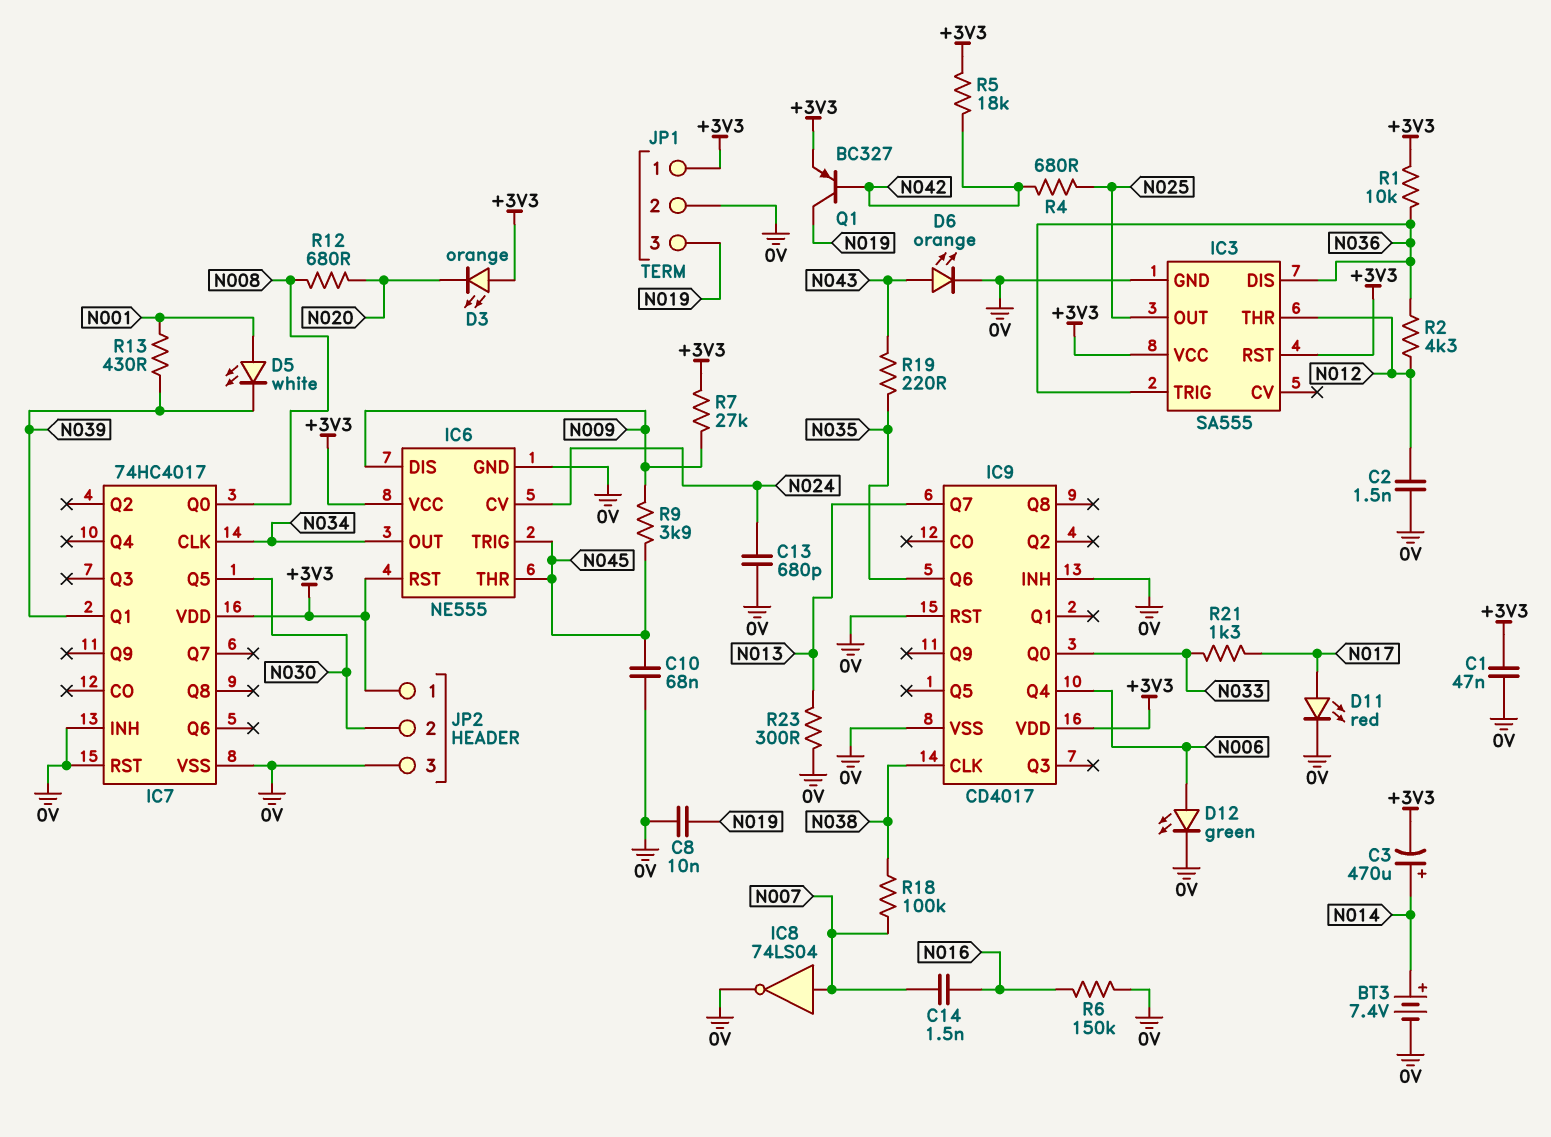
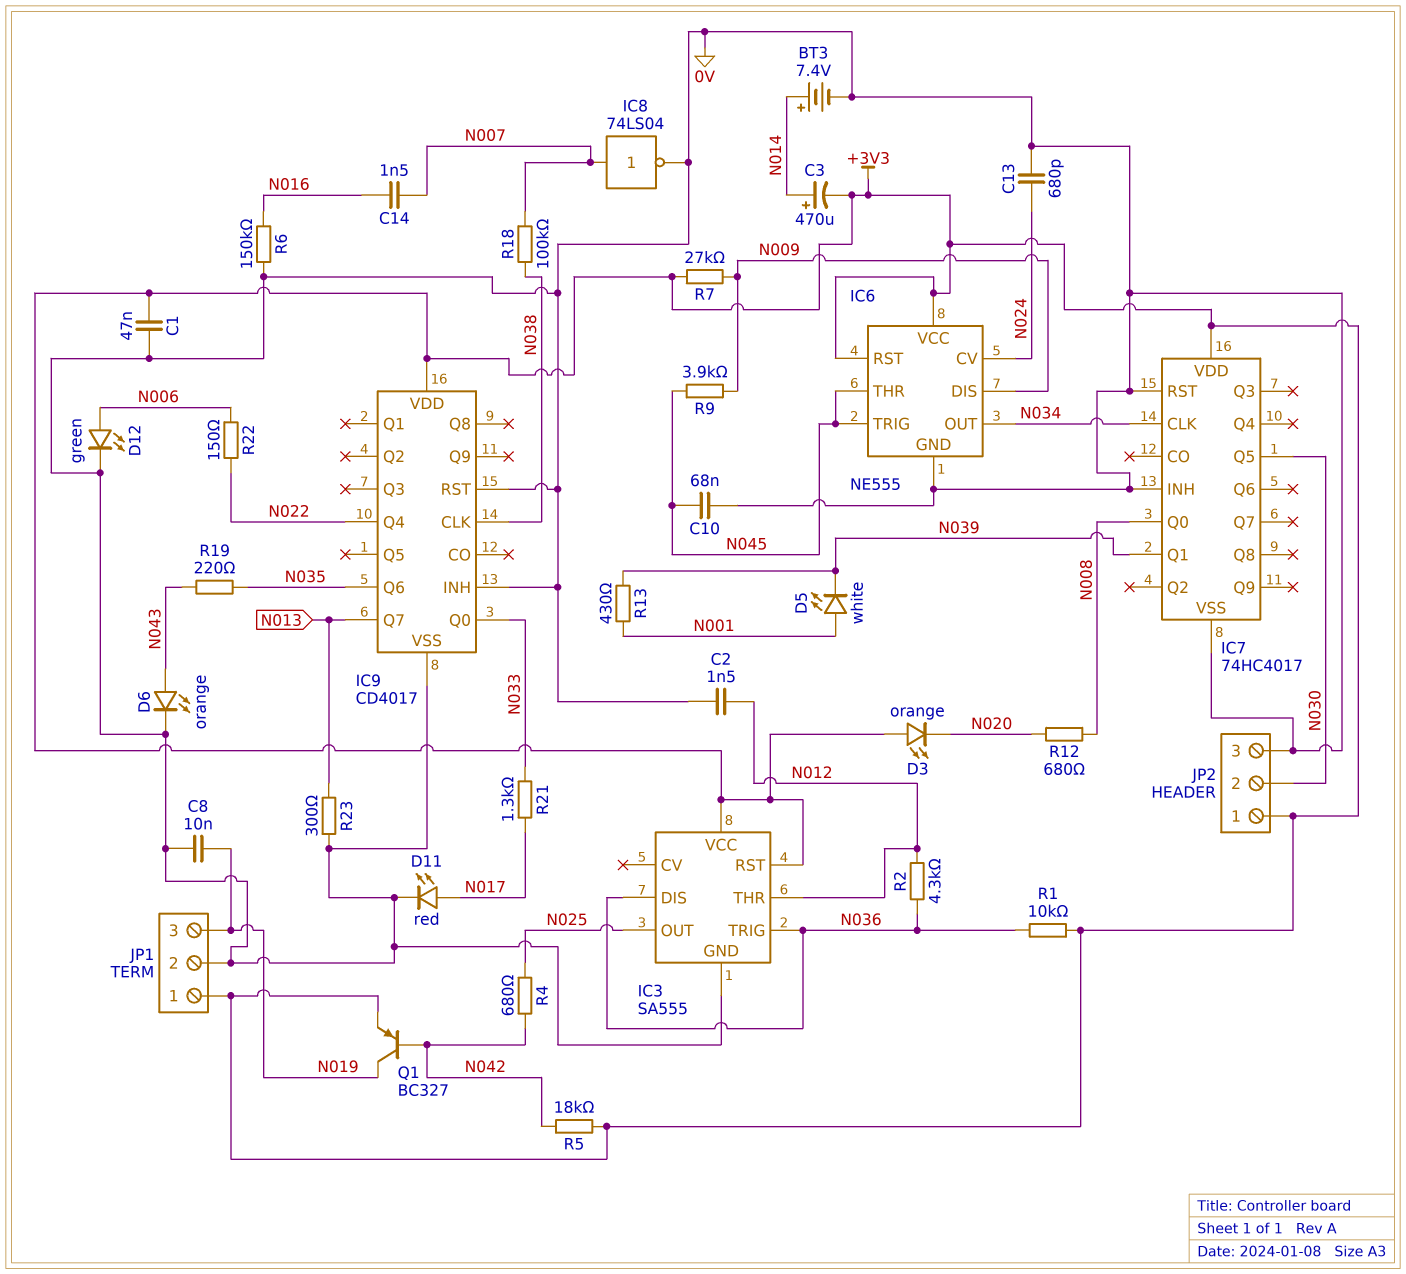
IC9 pin Q4: N006 -> N022
R22: none -> 150 (N006, N022)

